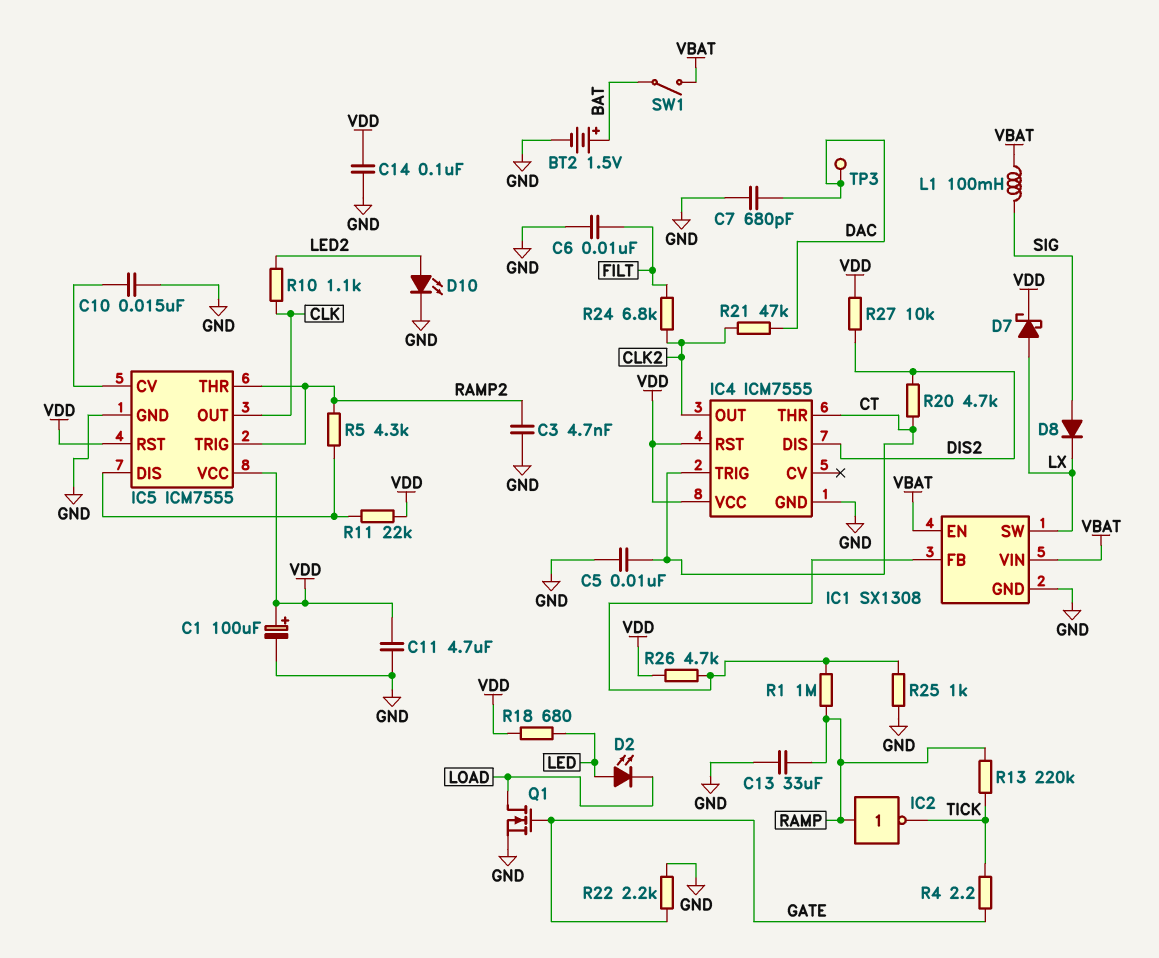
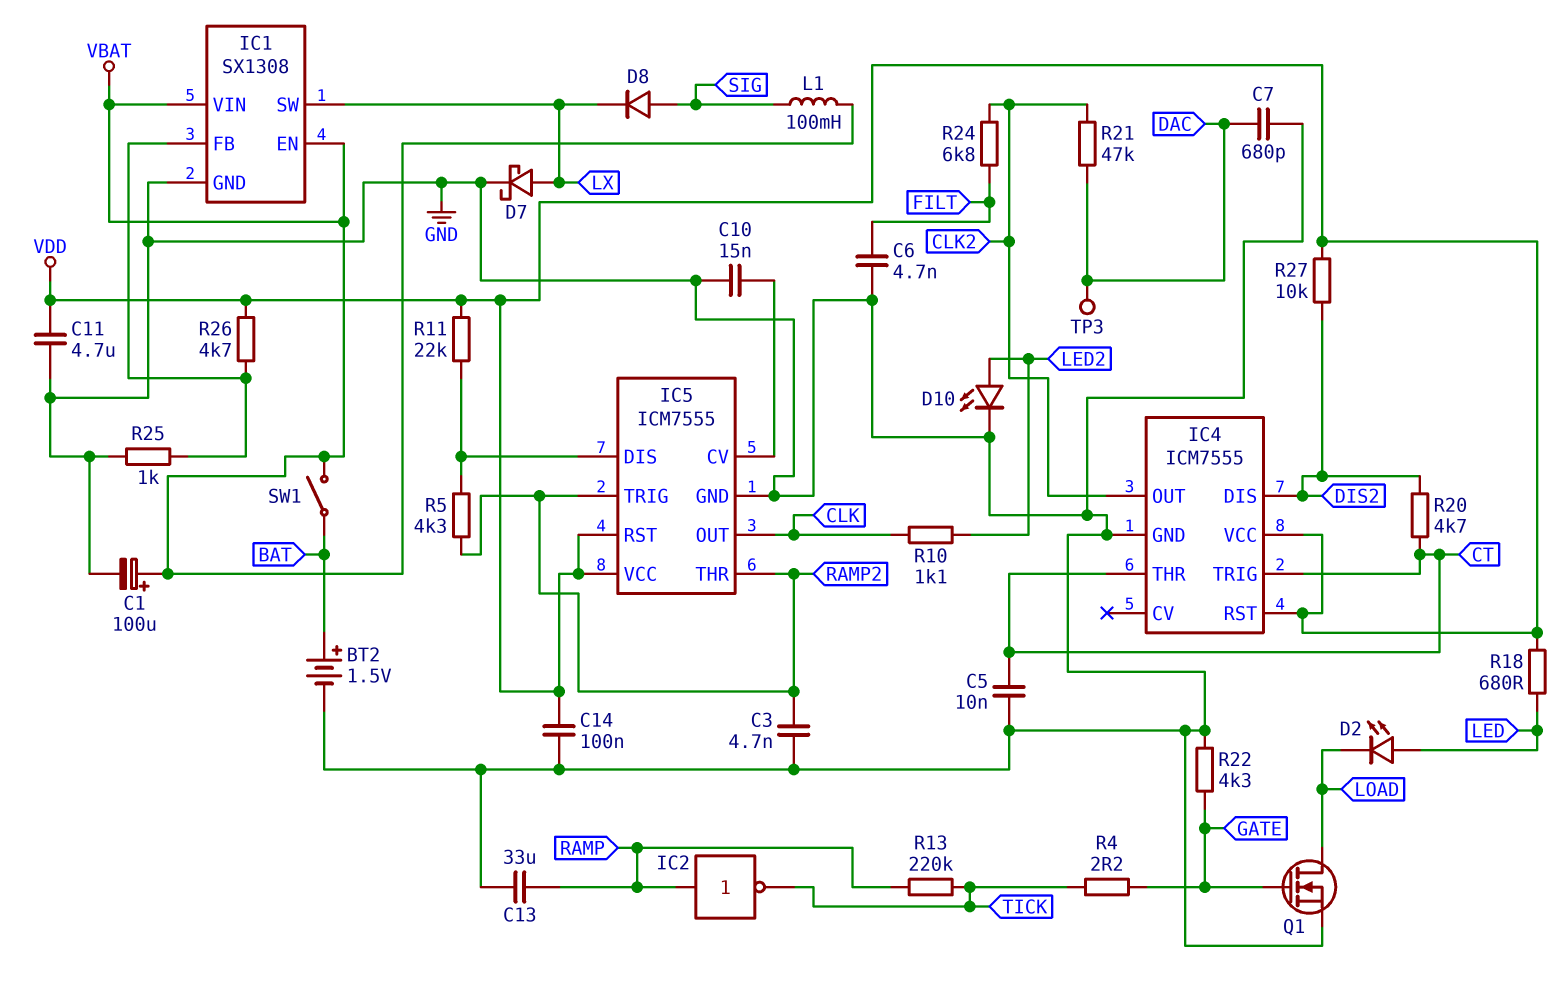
C1: 100uF (plus VDD, minus GND) -> 100uF (plus VBAT, minus GND)
C6: 10nF (FILT, GND) -> 4.7nF (FILT, GND)
D7: schottky (A LX, K VDD) -> schottky (A LX, K GND)
R1: 1M (IC1/FB, RAMP) -> none
R22: 2.2k (GATE, GND) -> 4.3k (GATE, GND)

